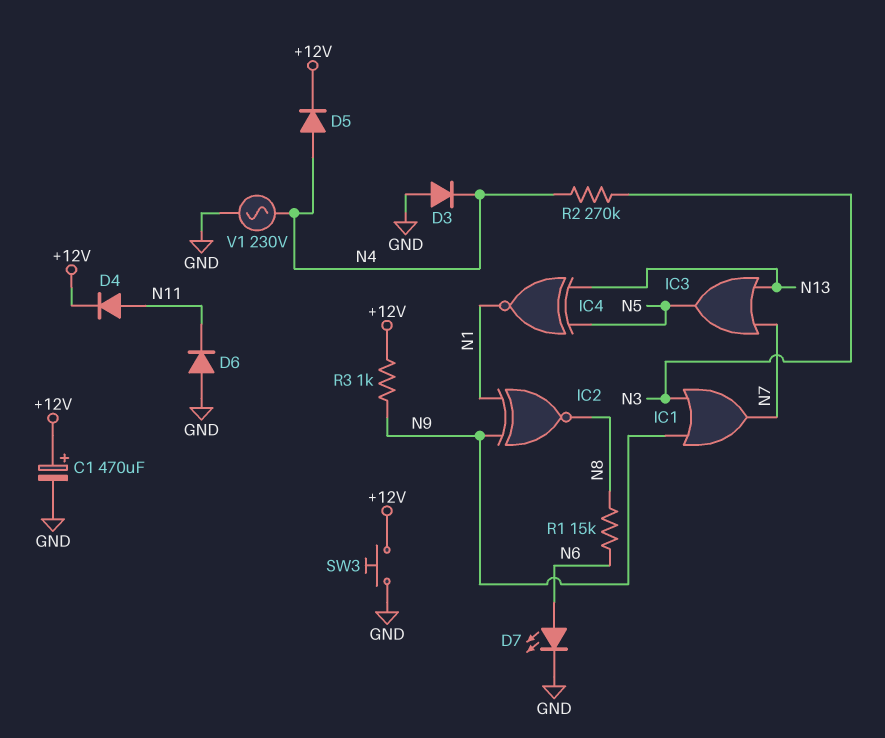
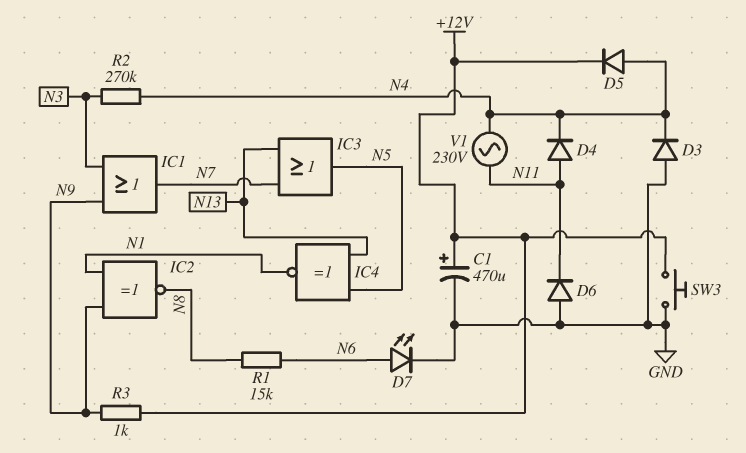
D4: diode (A N11, K +12V) -> diode (A N11, K N4)
V1: AC 230V (GND, N4) -> AC 230V (N4, N11)

